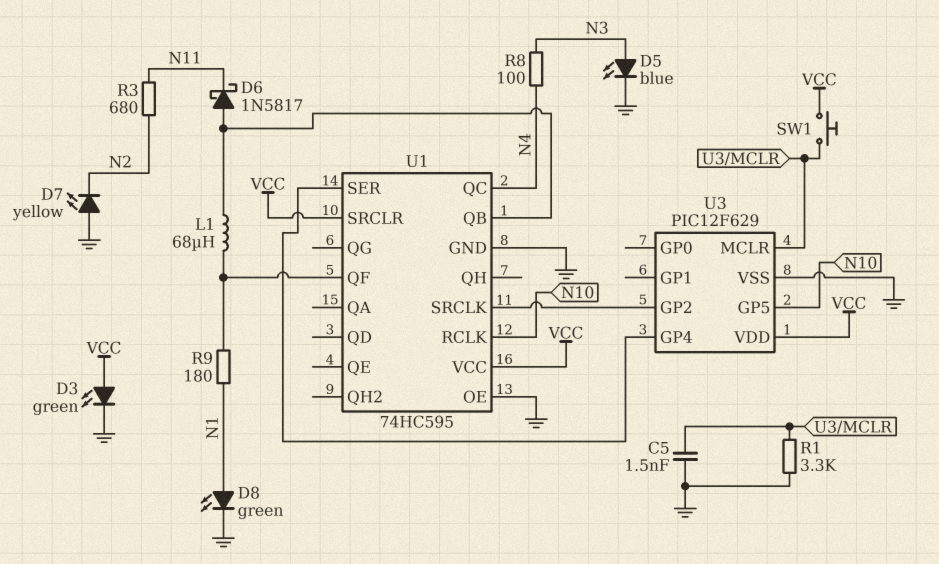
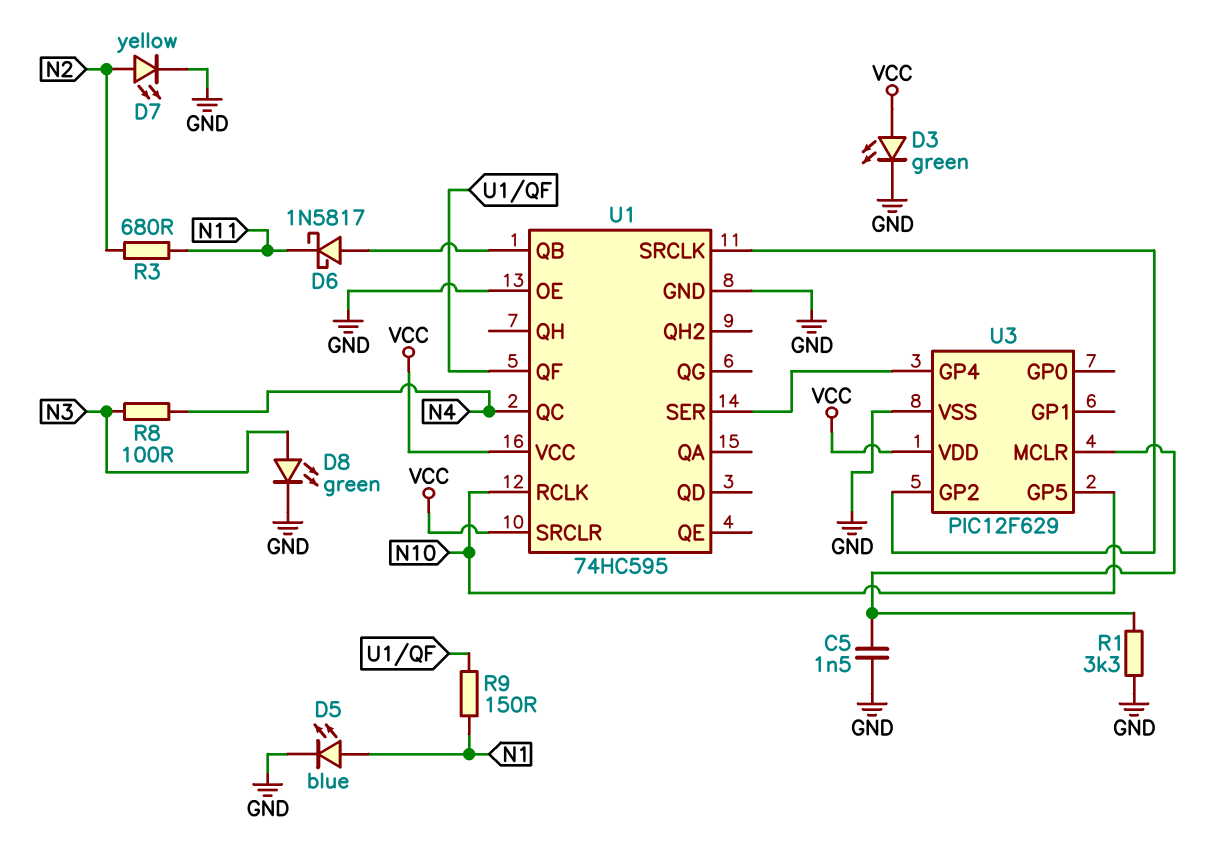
D5: LED blue (A N3, K GND) -> LED blue (A N1, K GND)
D7: LED yellow (A GND, K N2) -> LED yellow (A N2, K GND)
D8: LED green (A N1, K GND) -> LED green (A N3, K GND)
L1: 68uH (U1/QB, U1/QF) -> none
R9: 180 (N1, U1/QF) -> 150 (N1, U1/QF)
SW1: button (U3/MCLR, VCC) -> none

